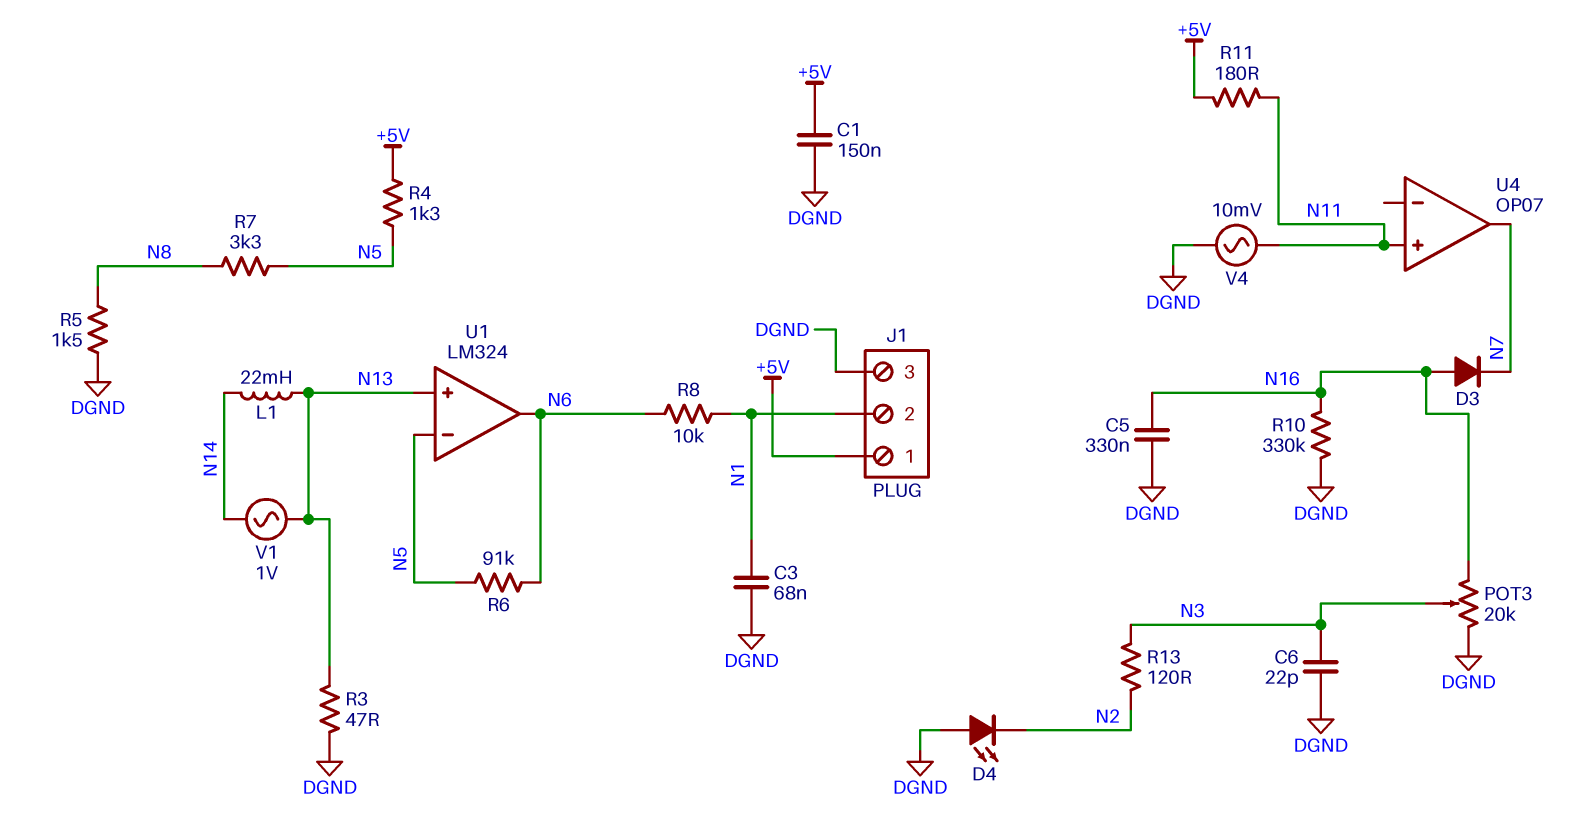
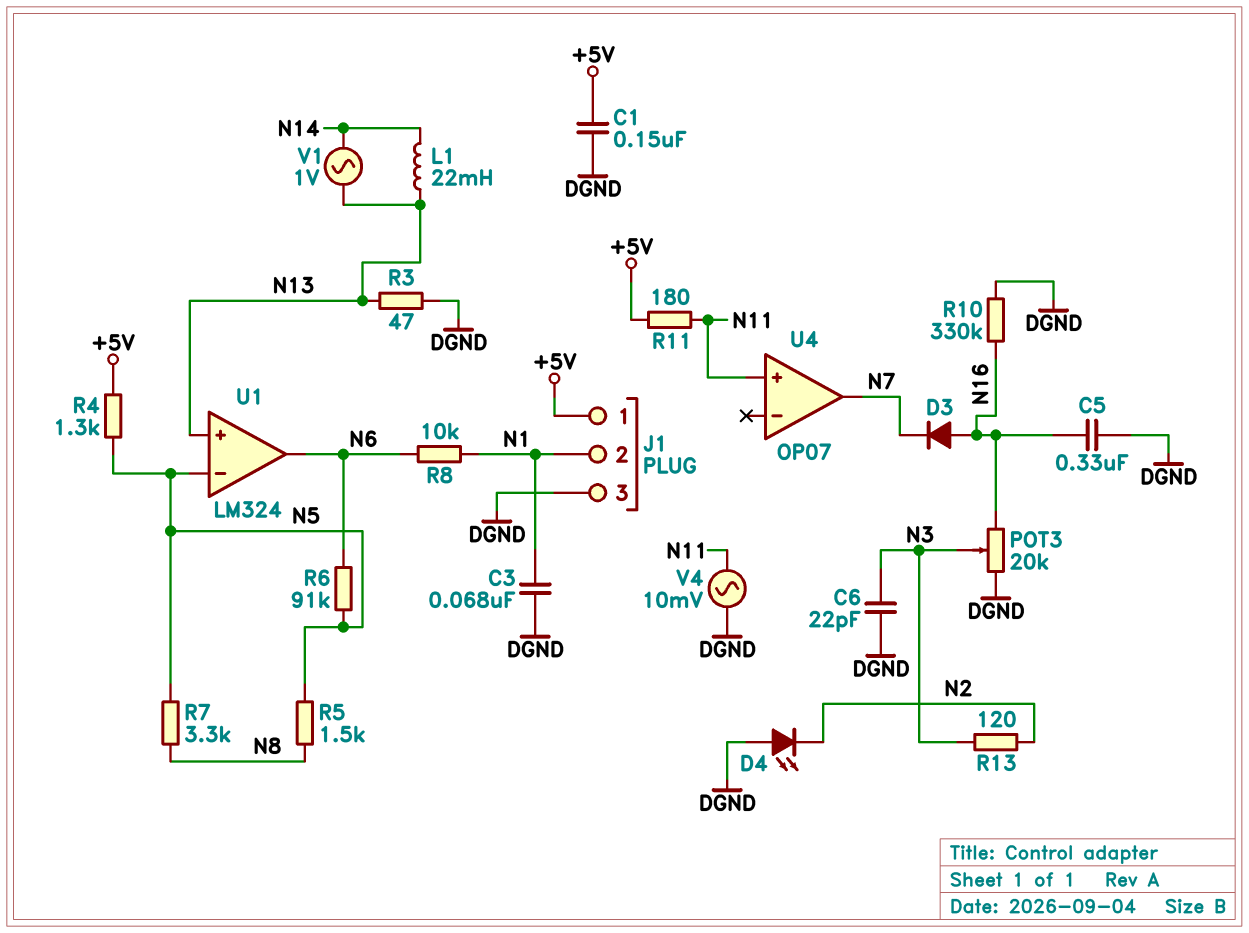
R5: 1.5k (DGND, N8) -> 1.5k (N5, N8)

